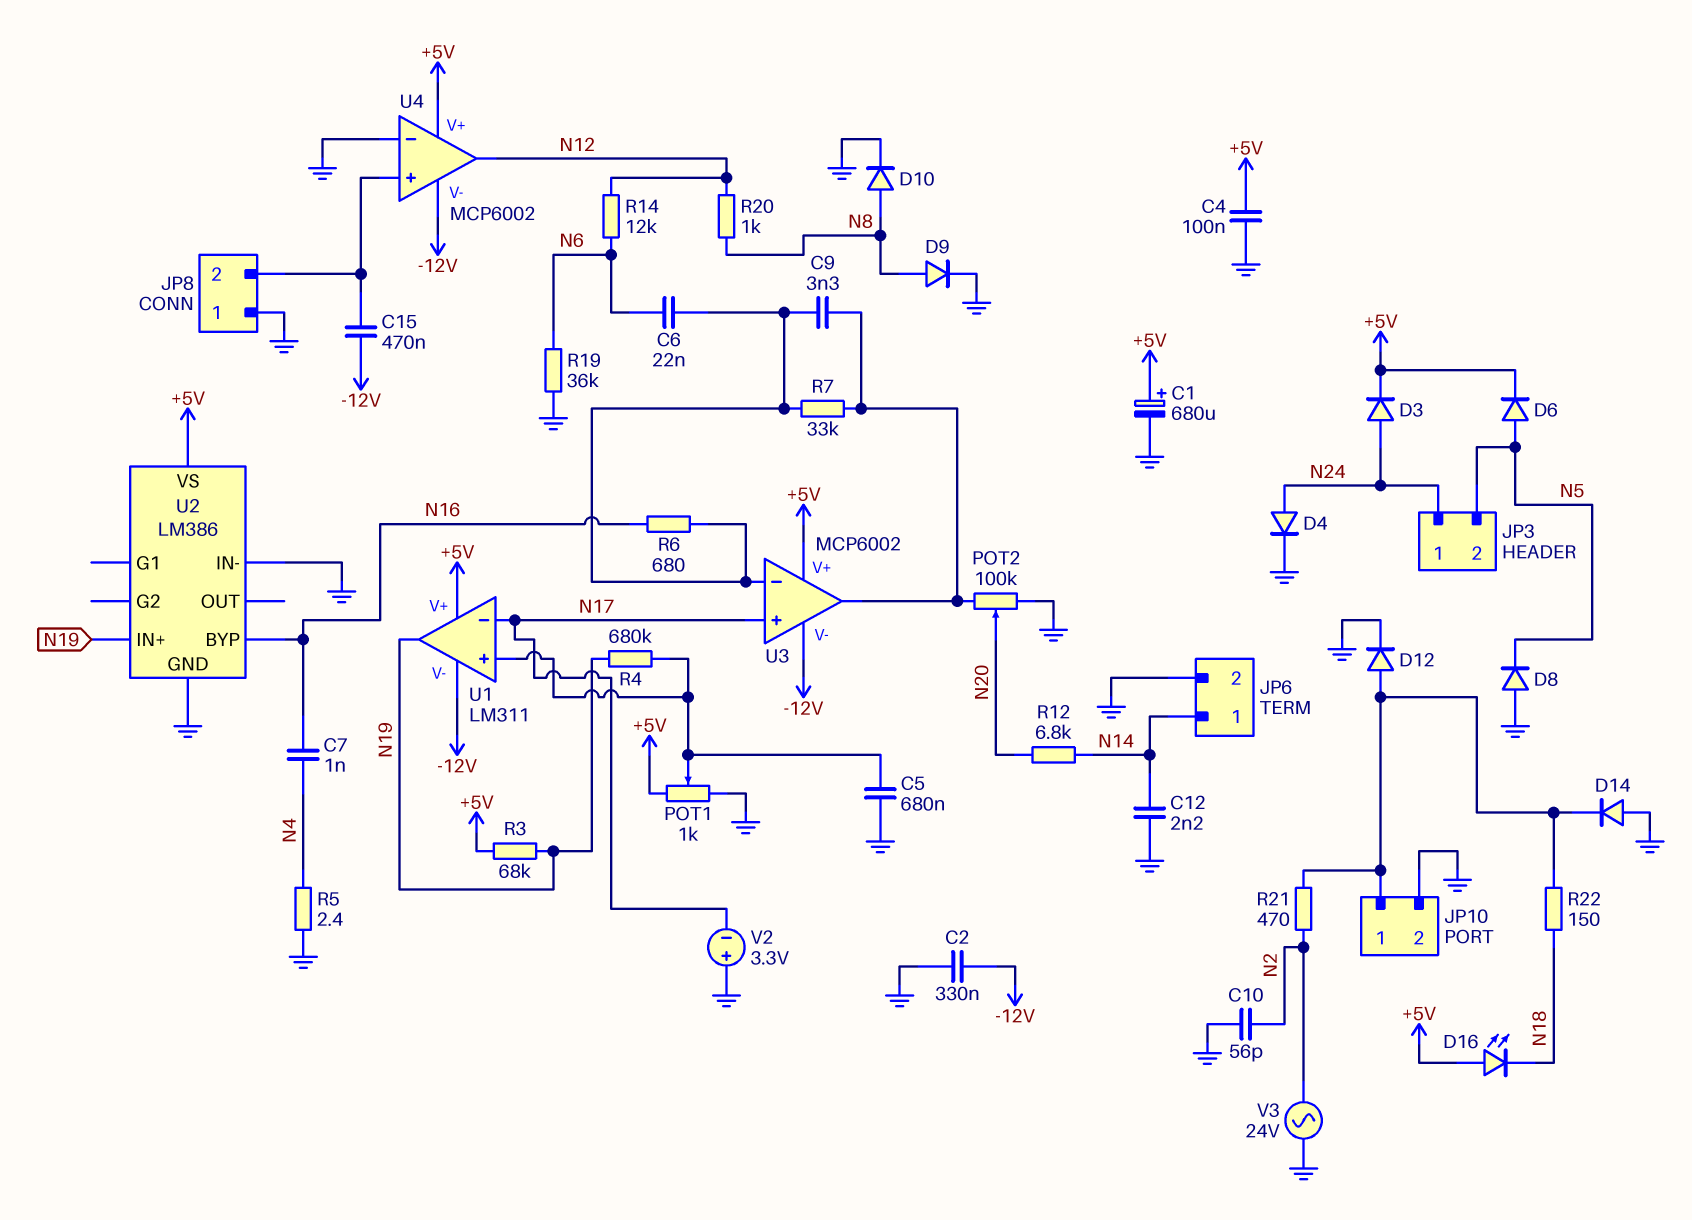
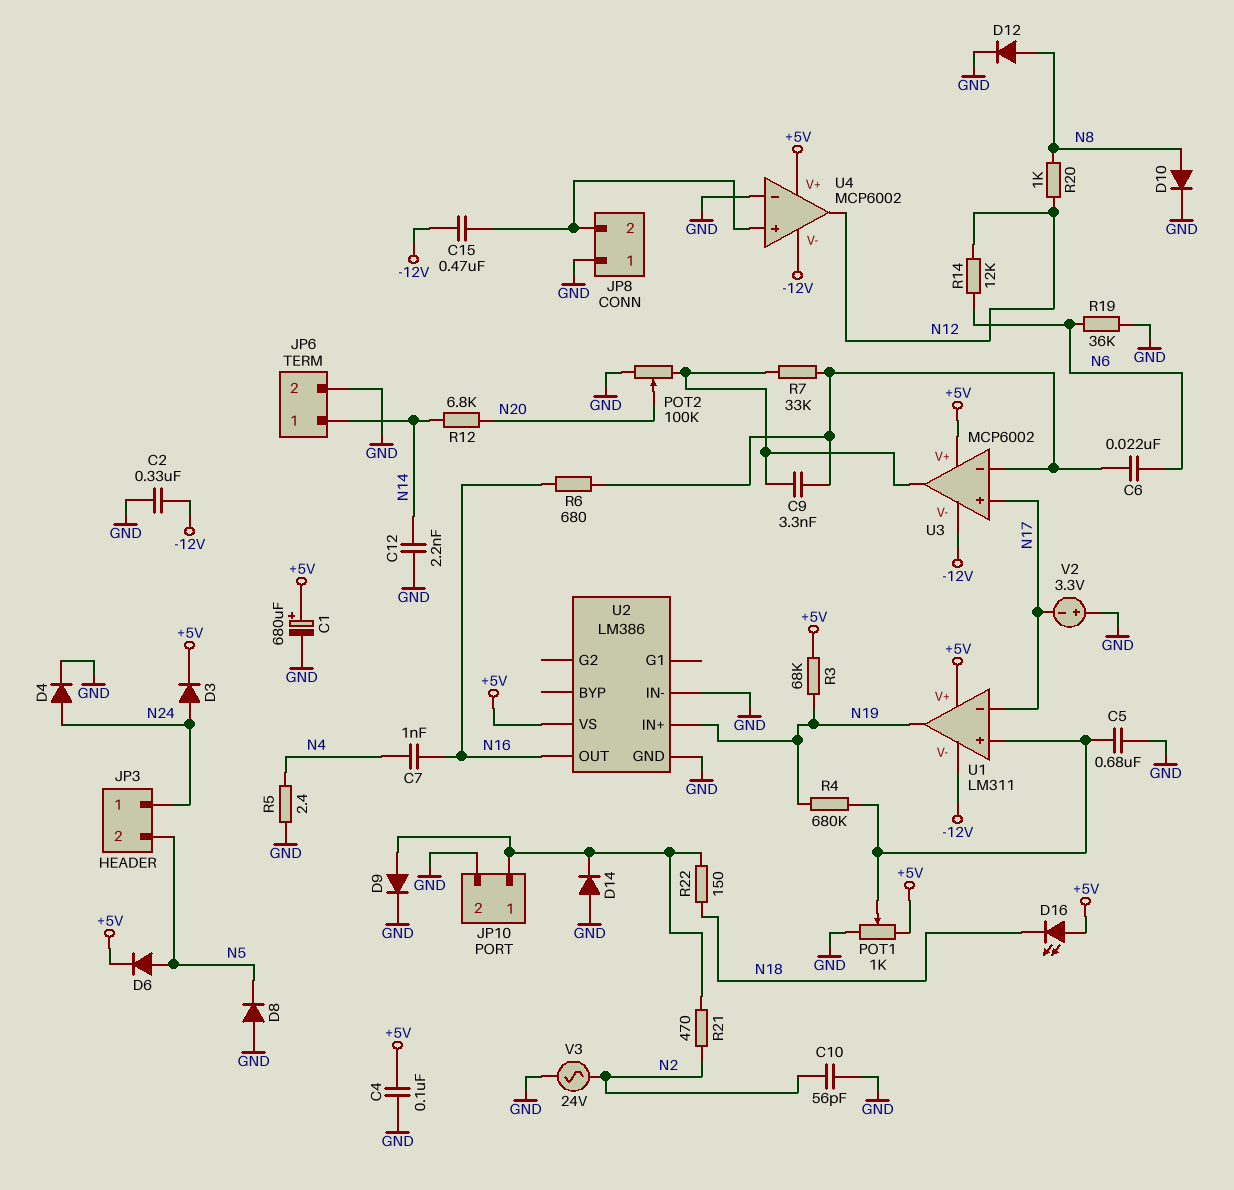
D9: diode (A N8, K GND) -> diode (A JP10/1, K GND)
D12: diode (A JP10/1, K GND) -> diode (A N8, K GND)
U2 pin BYP: N16 -> none
U2 pin OUT: none -> N16

